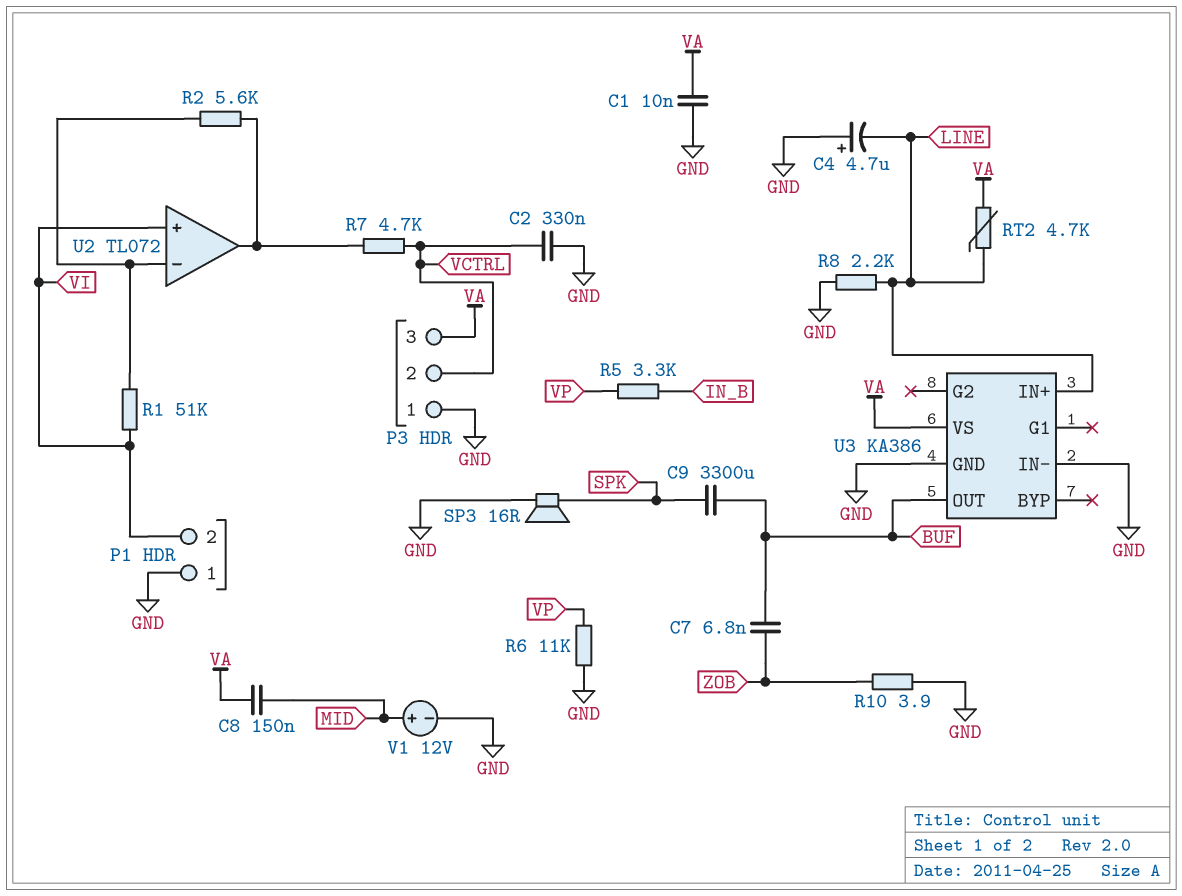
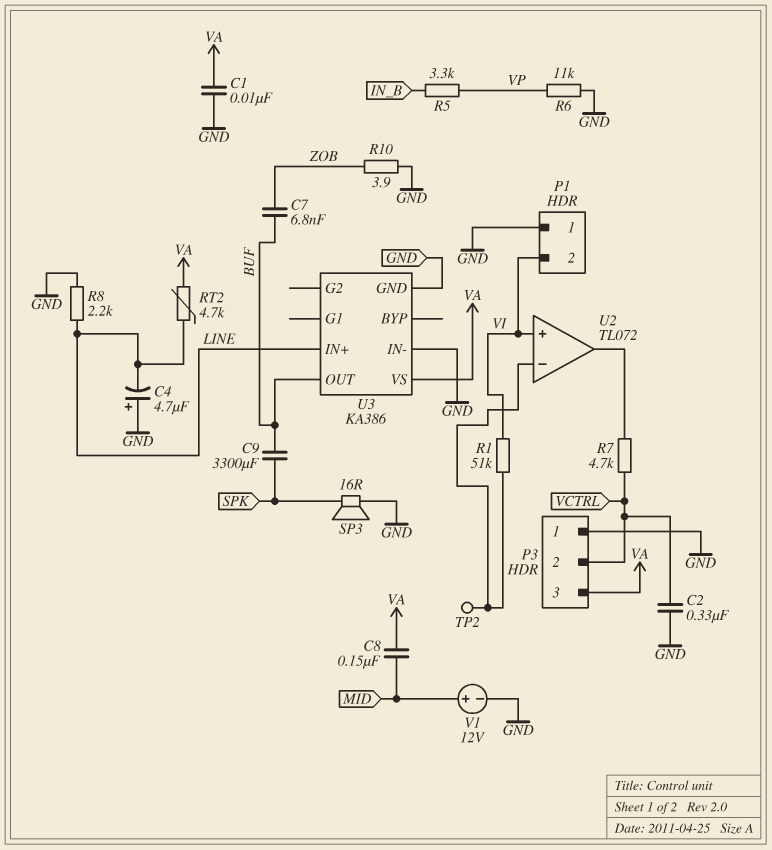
R2: 5.6k (U2/in-, U2/out) -> none
TP2: none -> test point (U2/in-)

